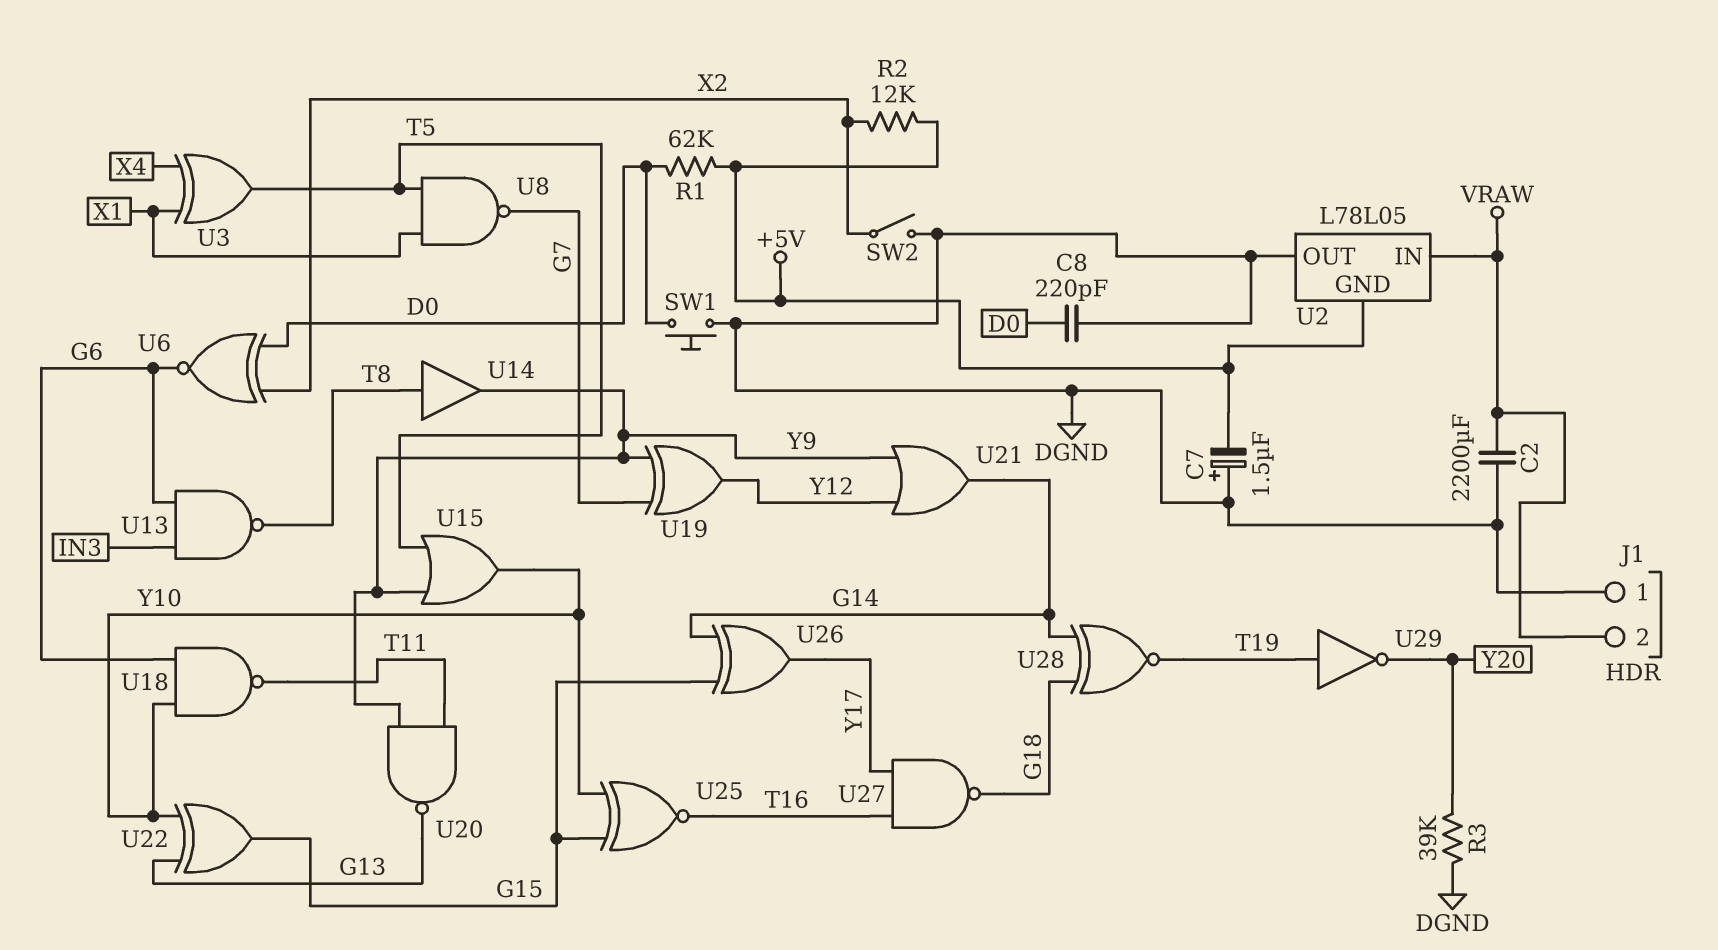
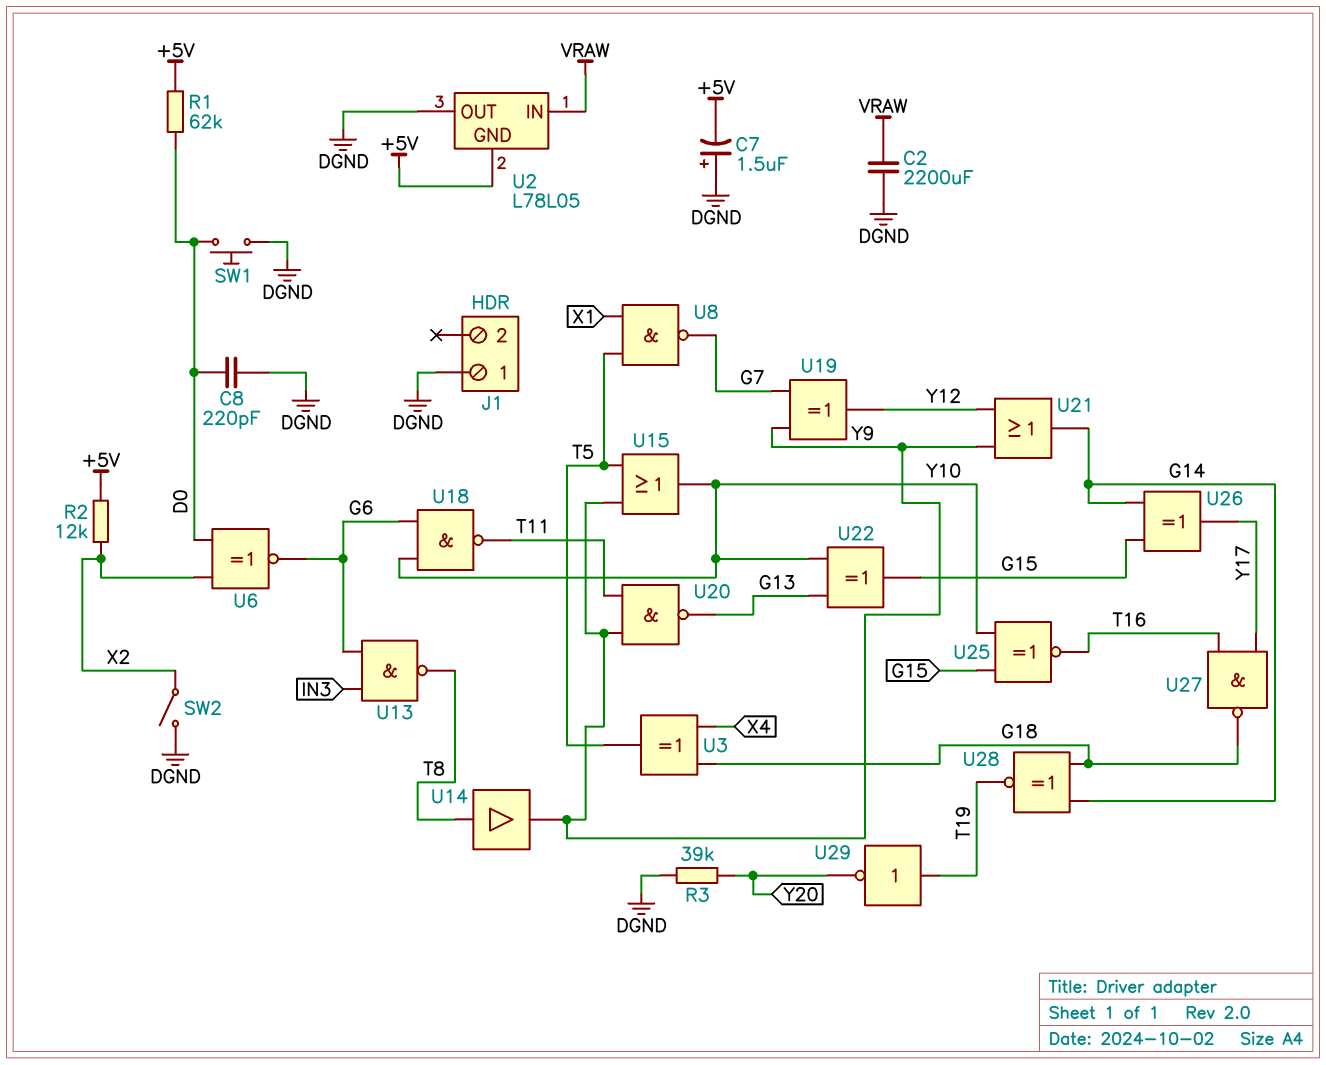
J1 pin 2: VRAW -> none
U3: XOR (in X1, in X4, out T5) -> XOR (in G18, in X4, out T5)

